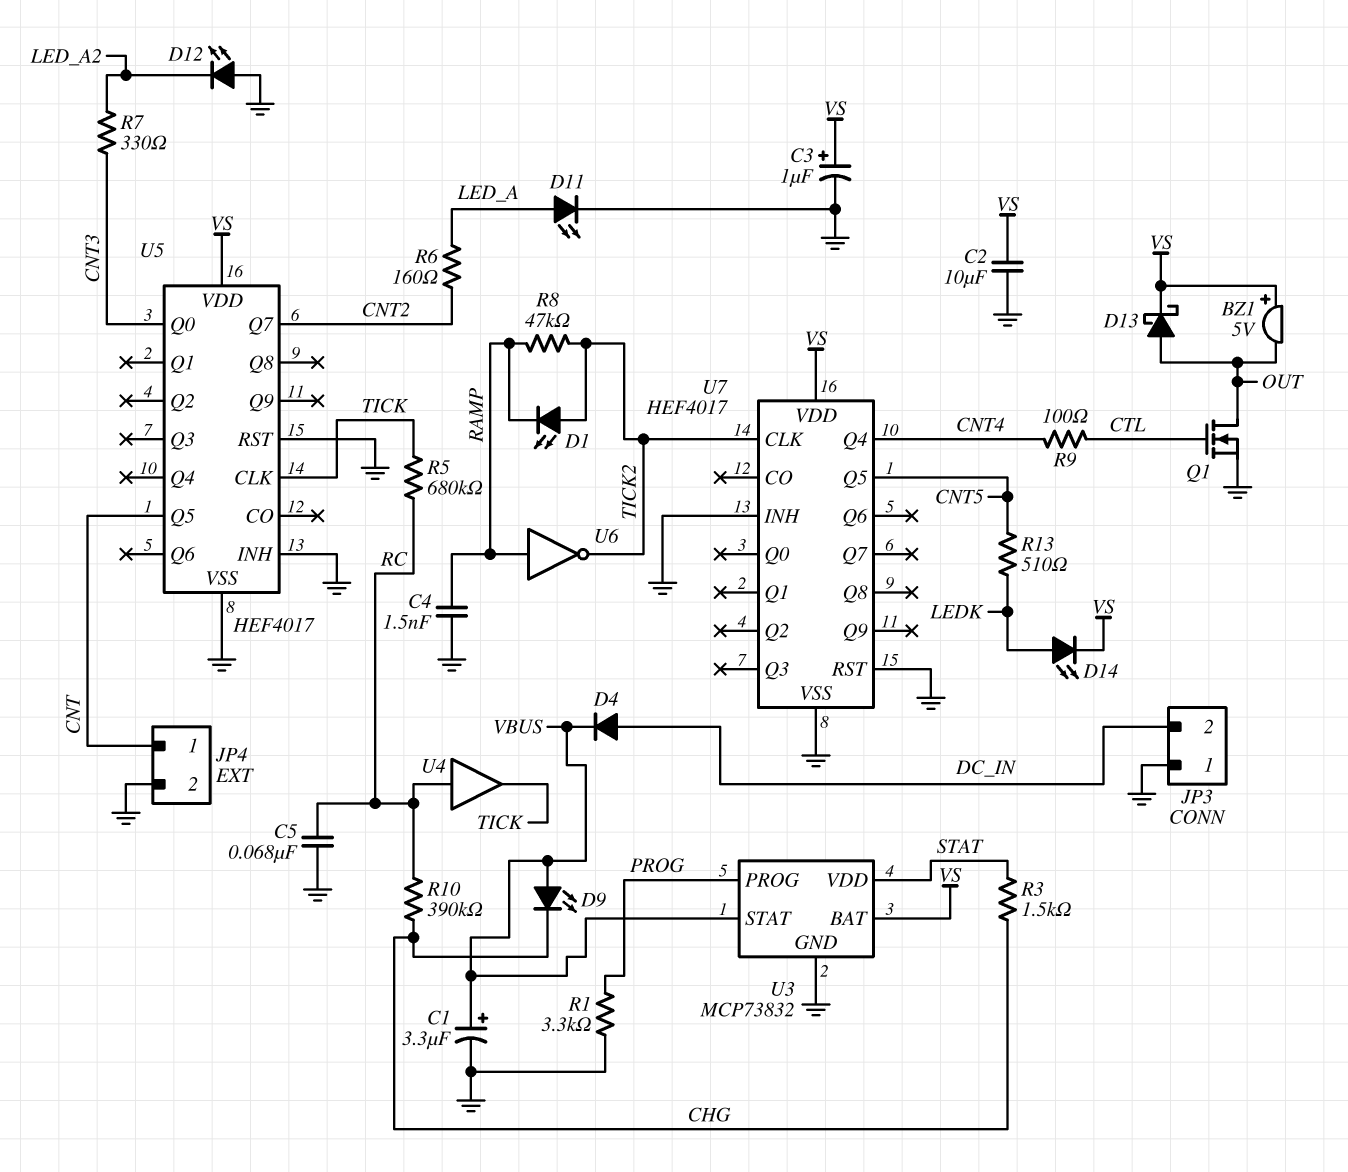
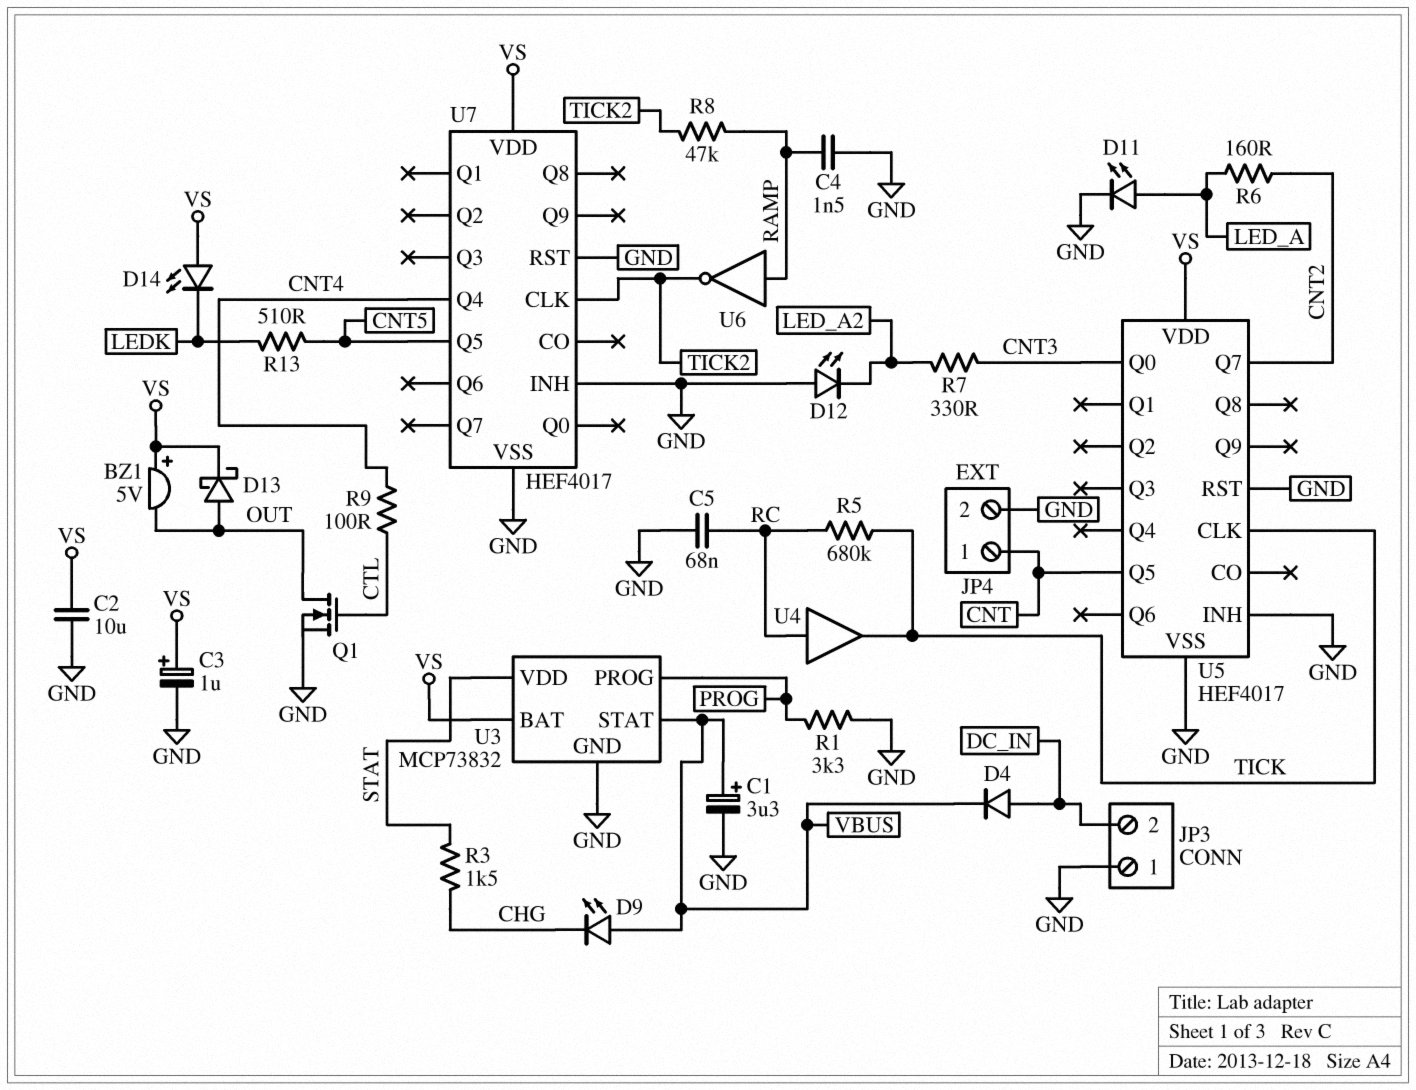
D1: LED (A TICK2, K RAMP) -> none
D14: LED (A LEDK, K VS) -> LED (A VS, K LEDK)
R10: 390k (CHG, RC) -> none

